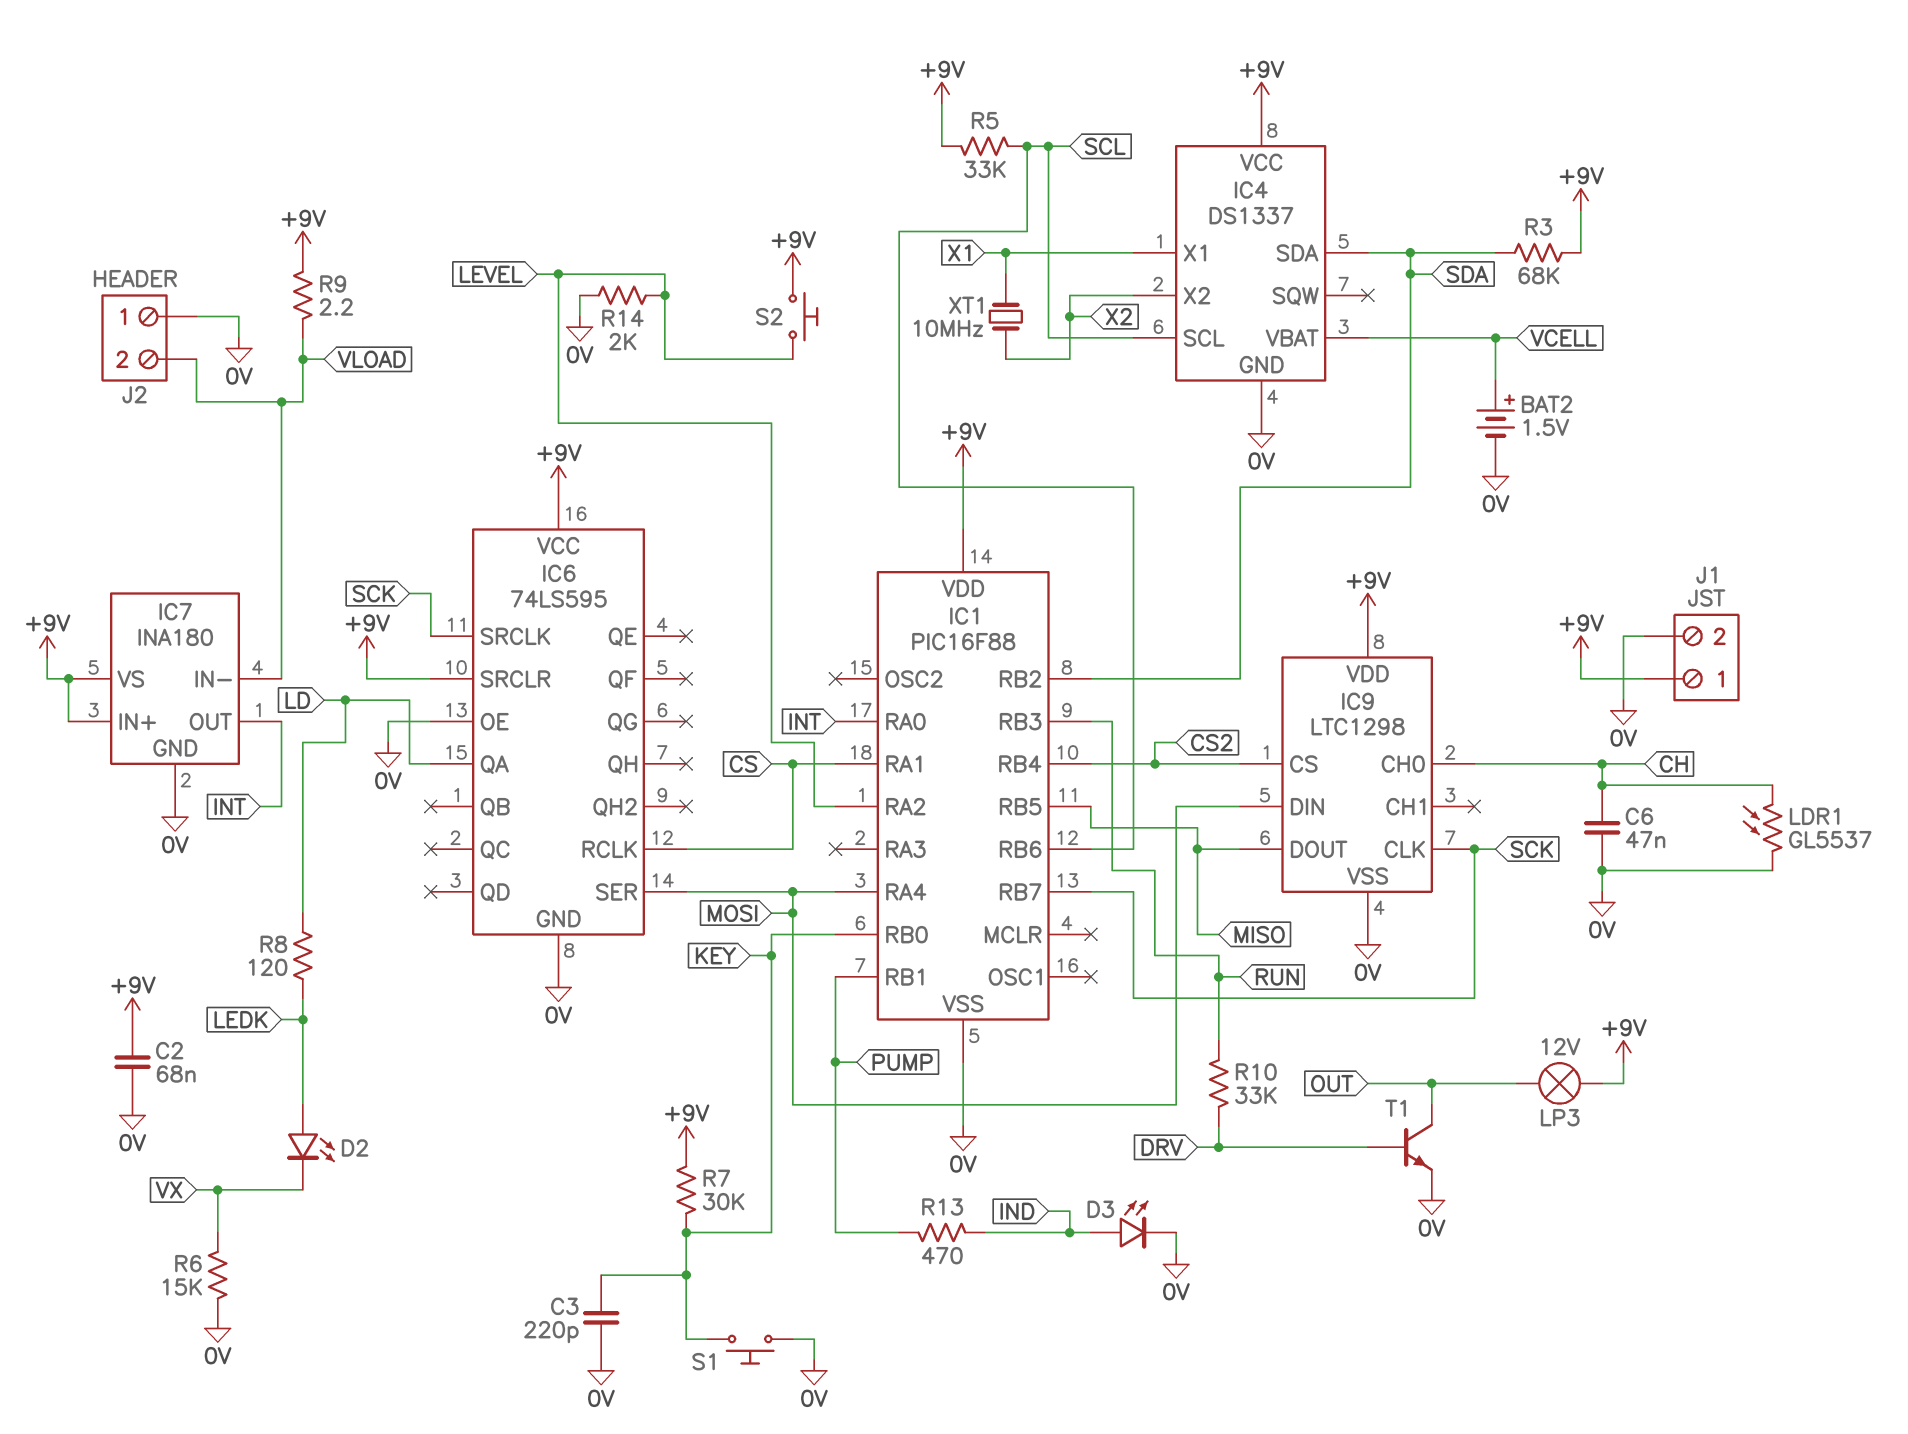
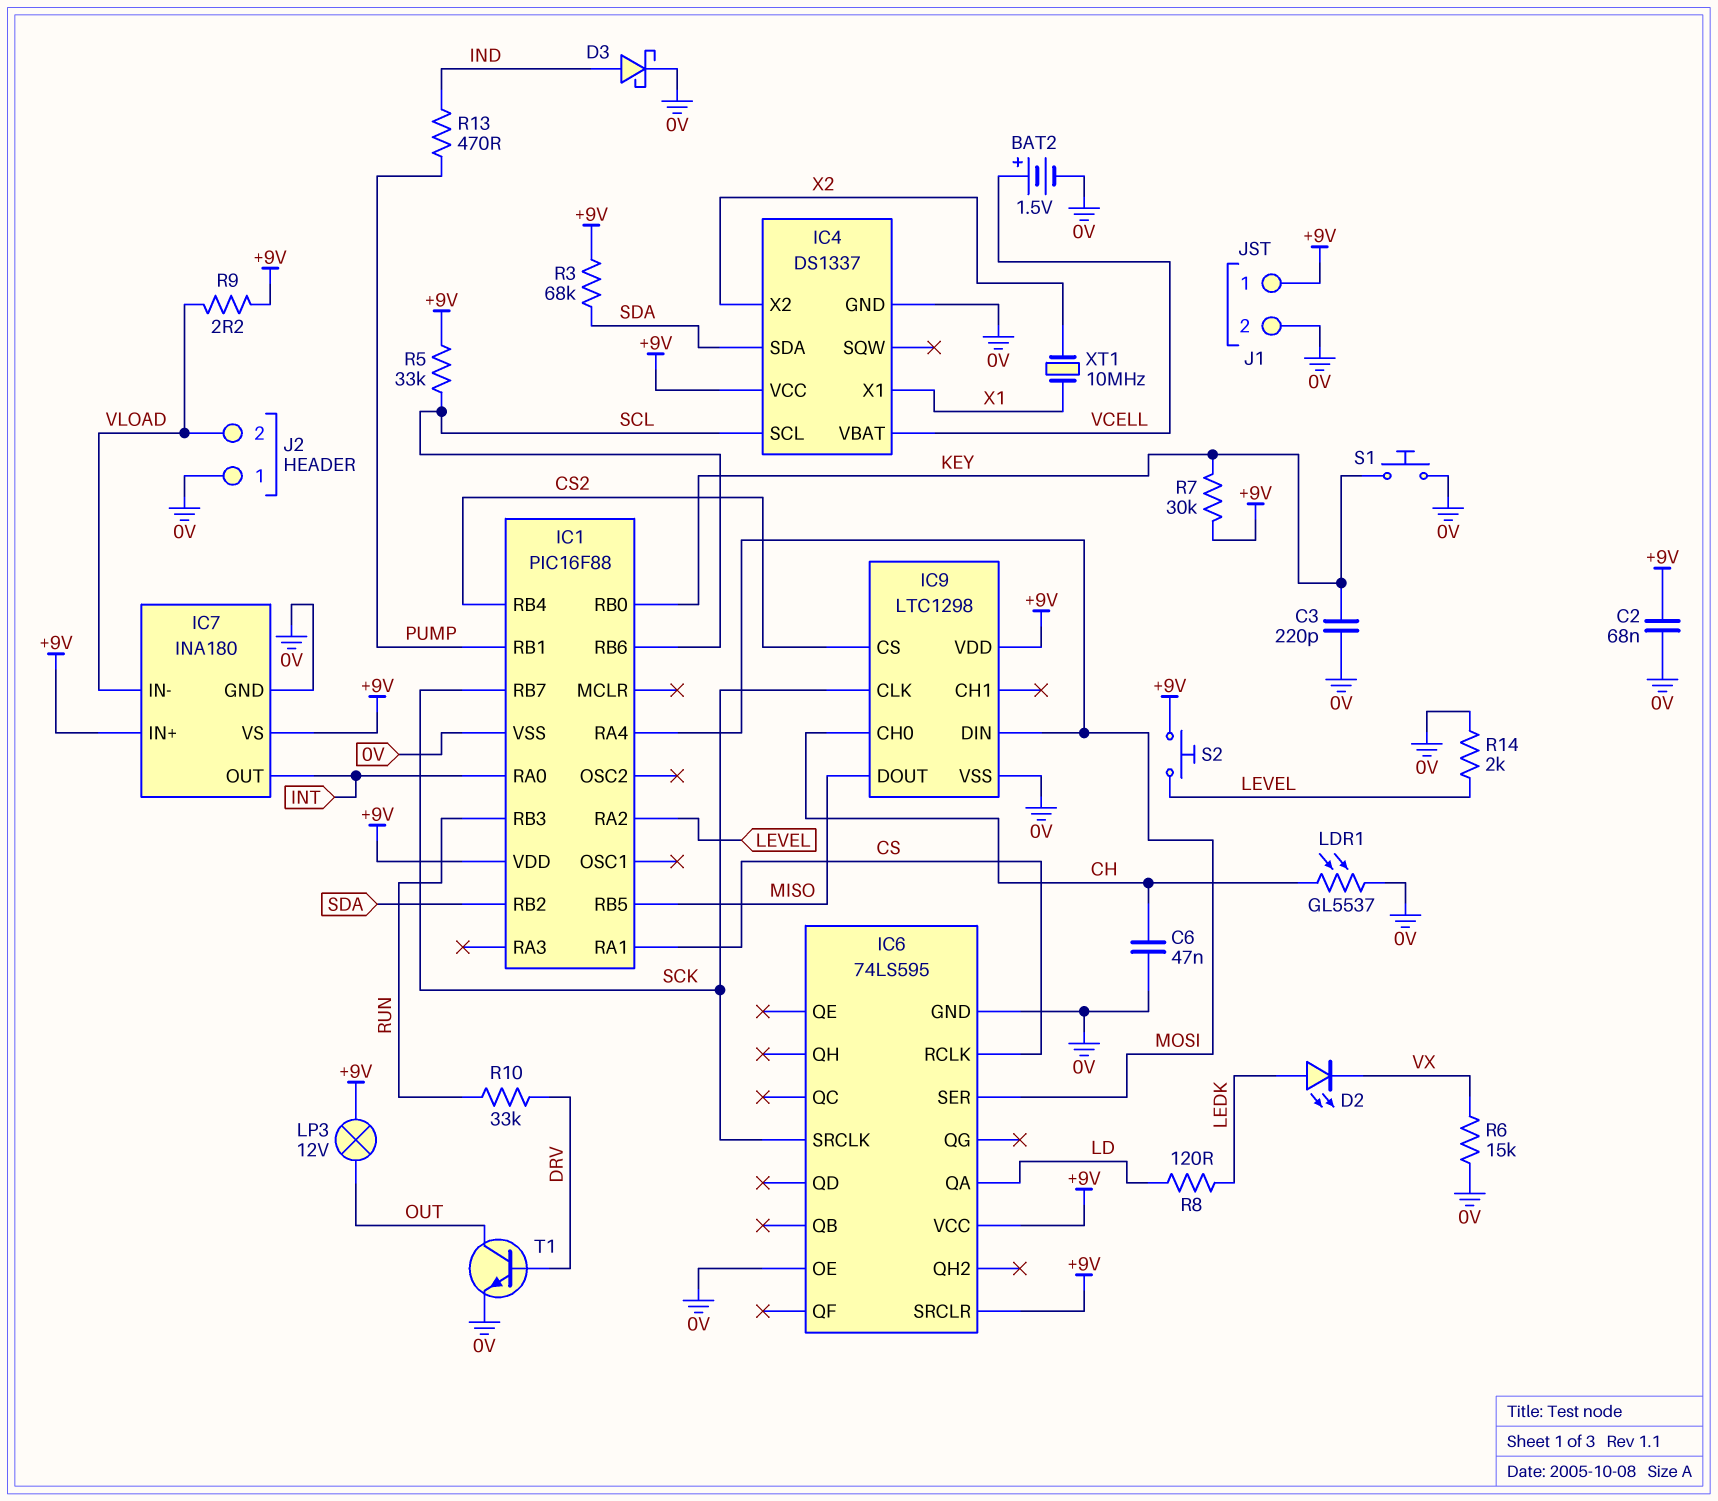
D3: LED (A IND, K 0V) -> schottky (A IND, K 0V)

